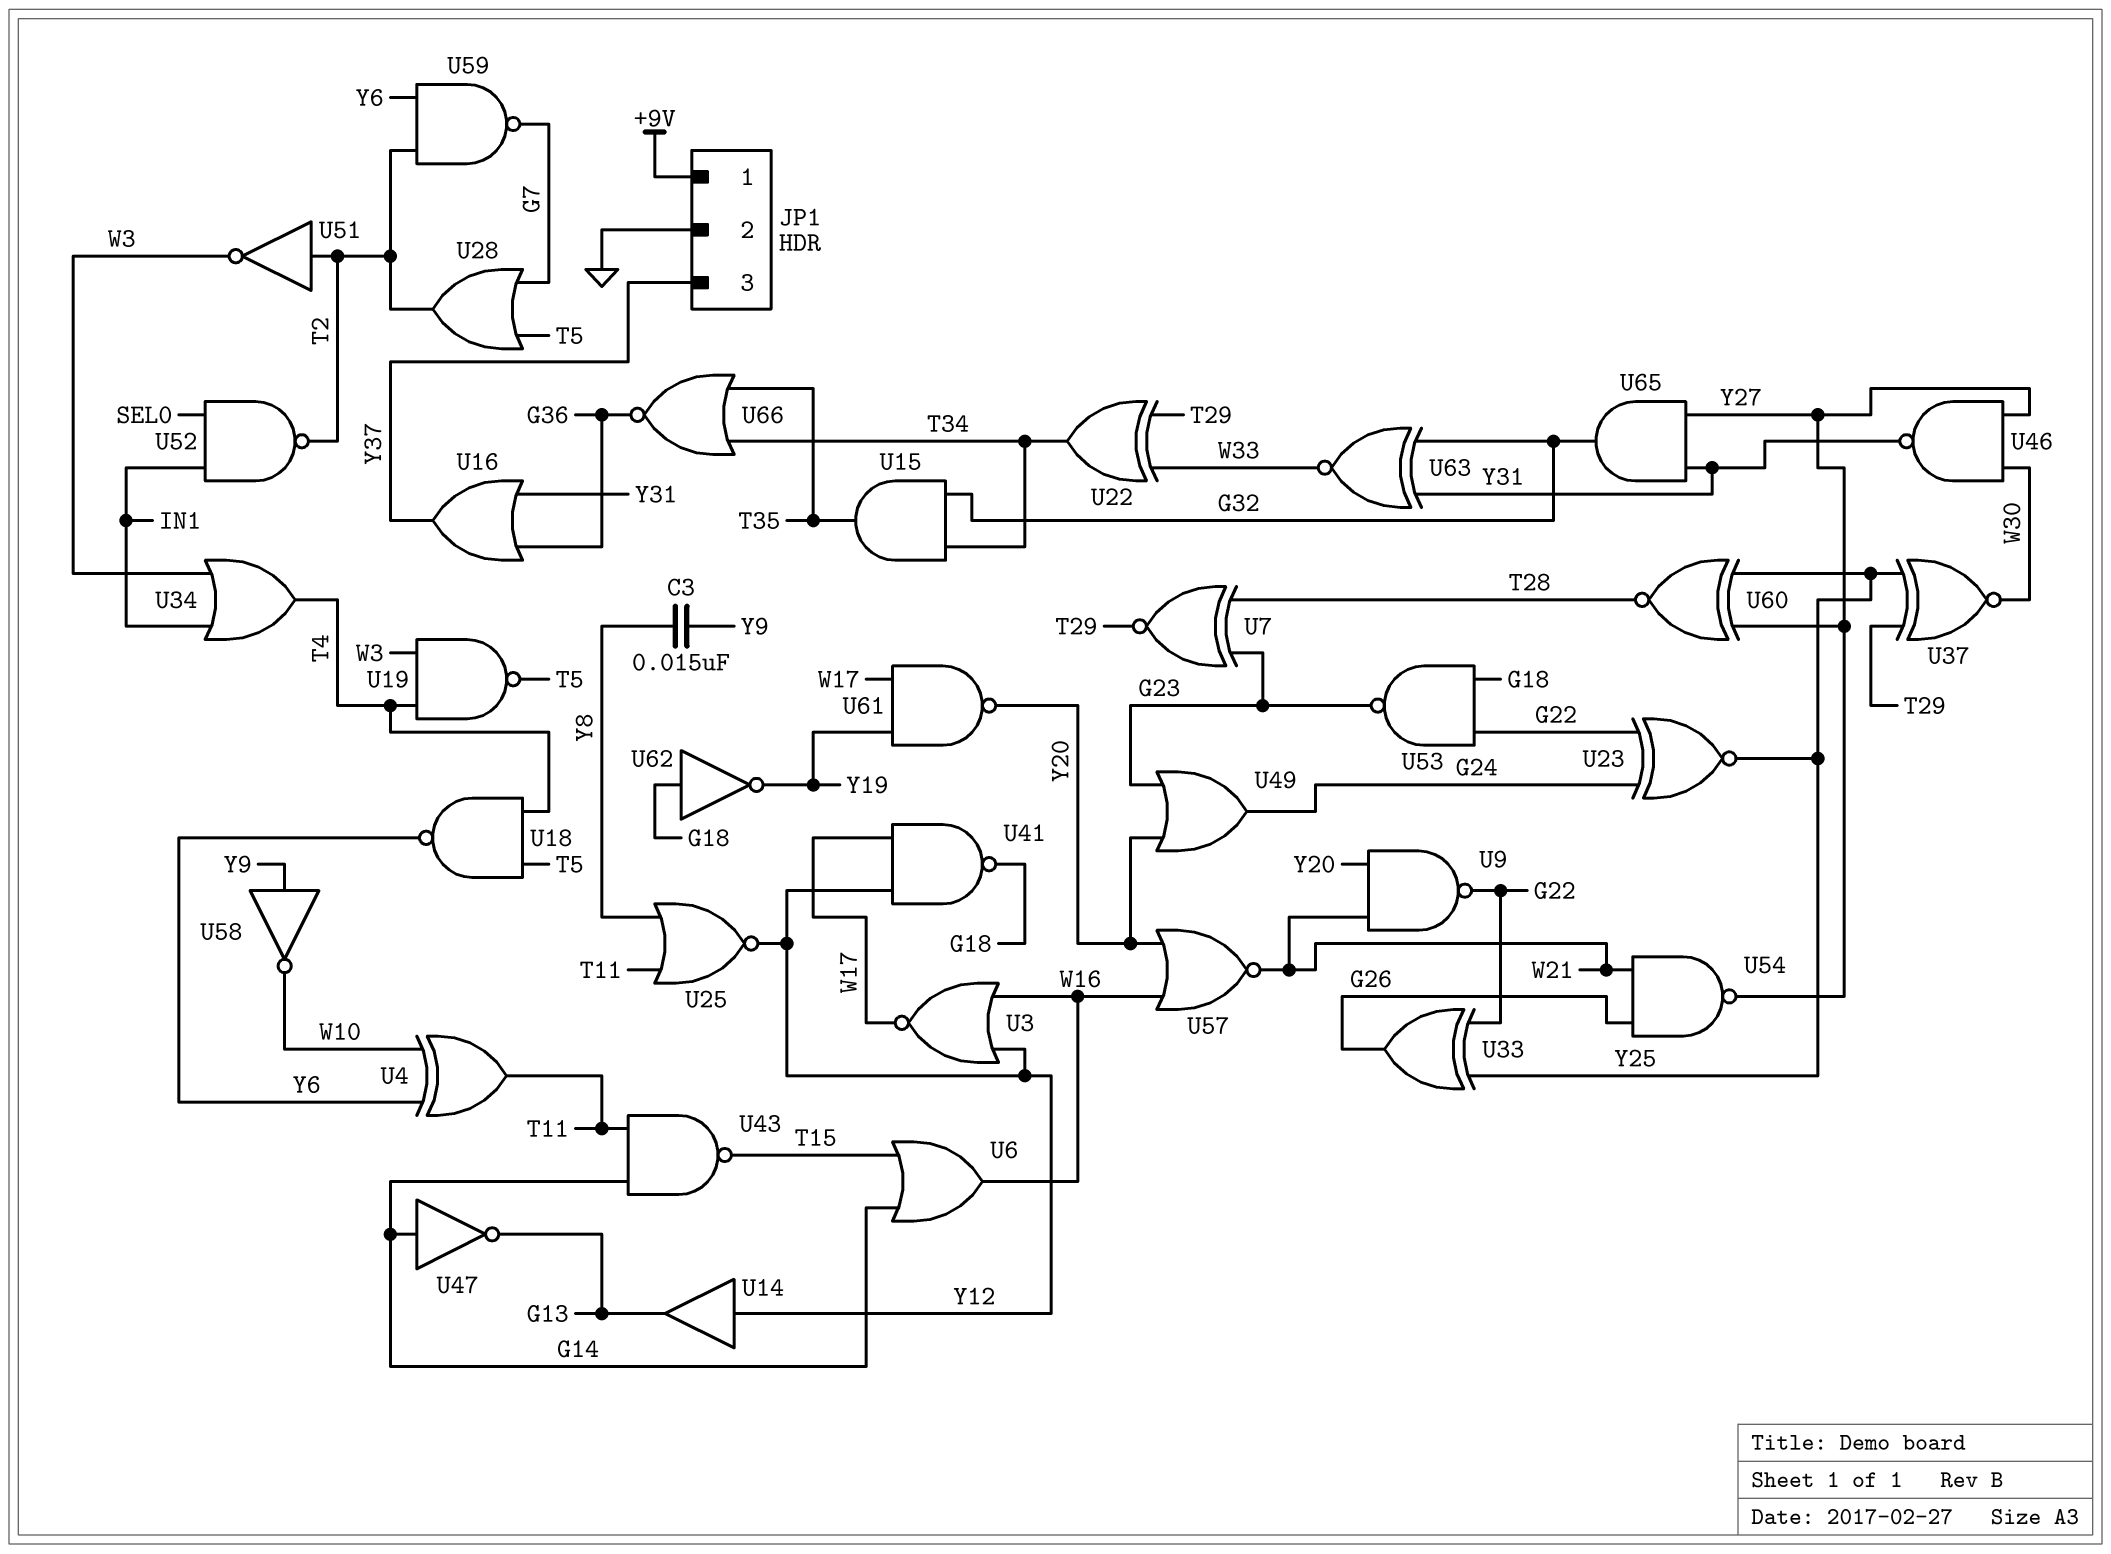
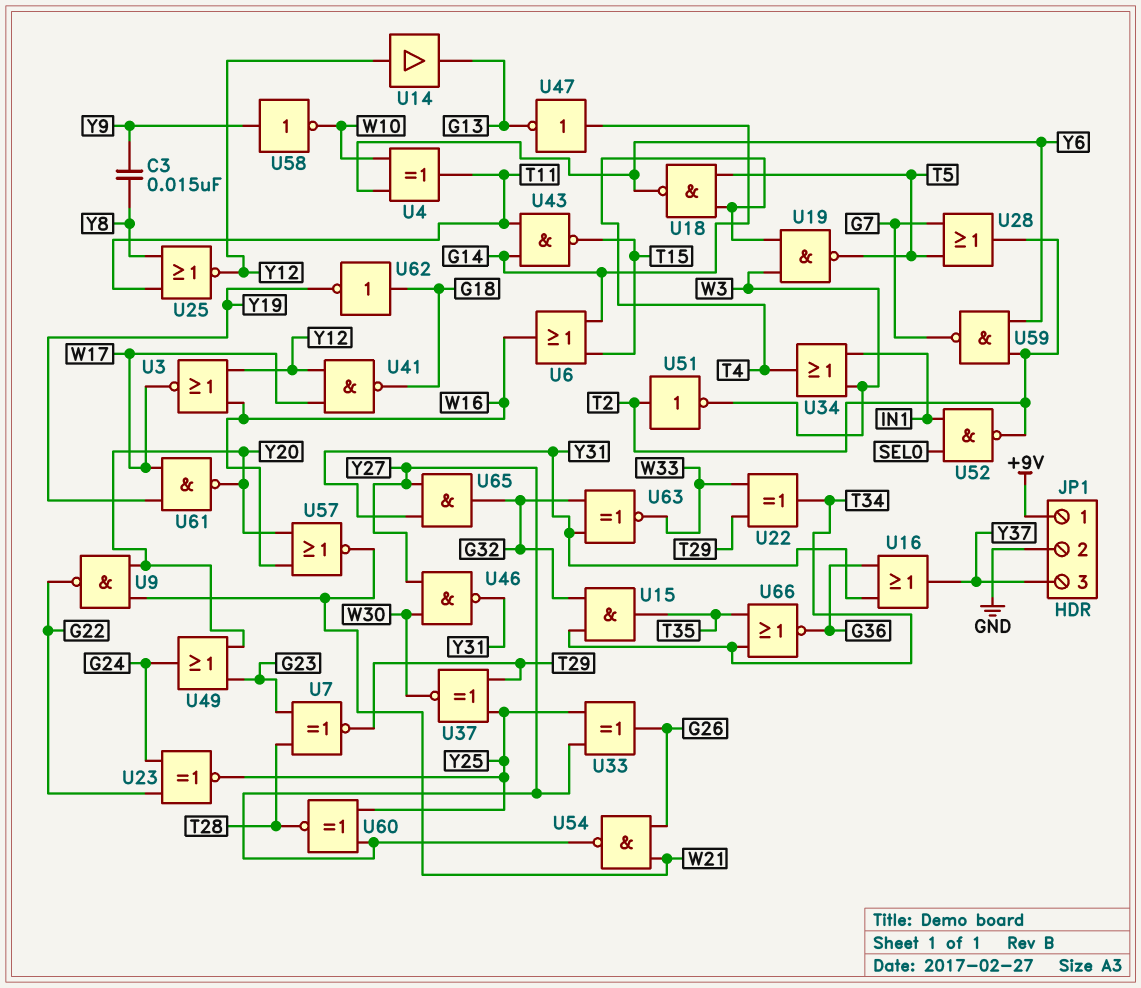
U33: XOR (in G22, in Y25, out G26) -> XOR (in Y25, in Y27, out G26)
U53: NAND (in G18, in G22, out G23) -> none

